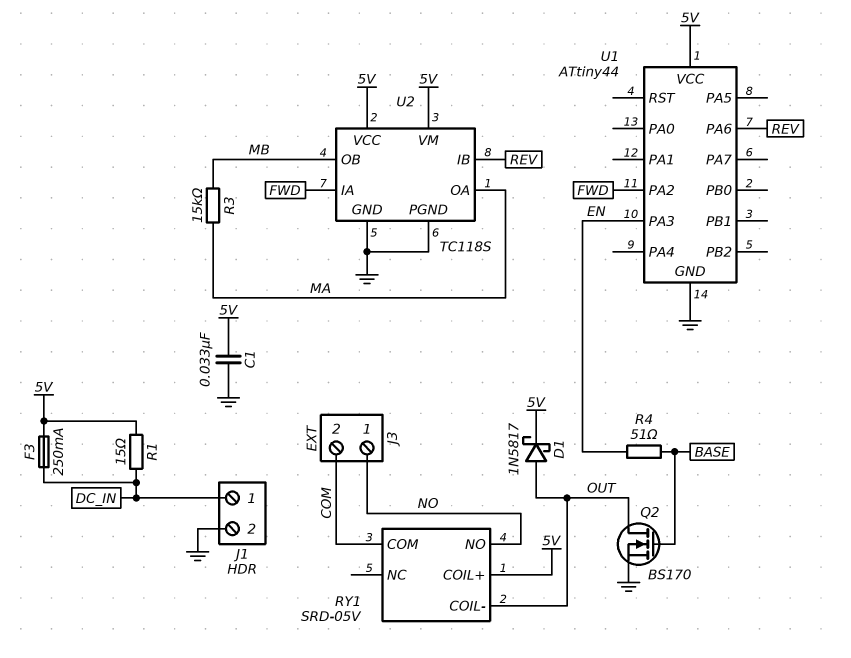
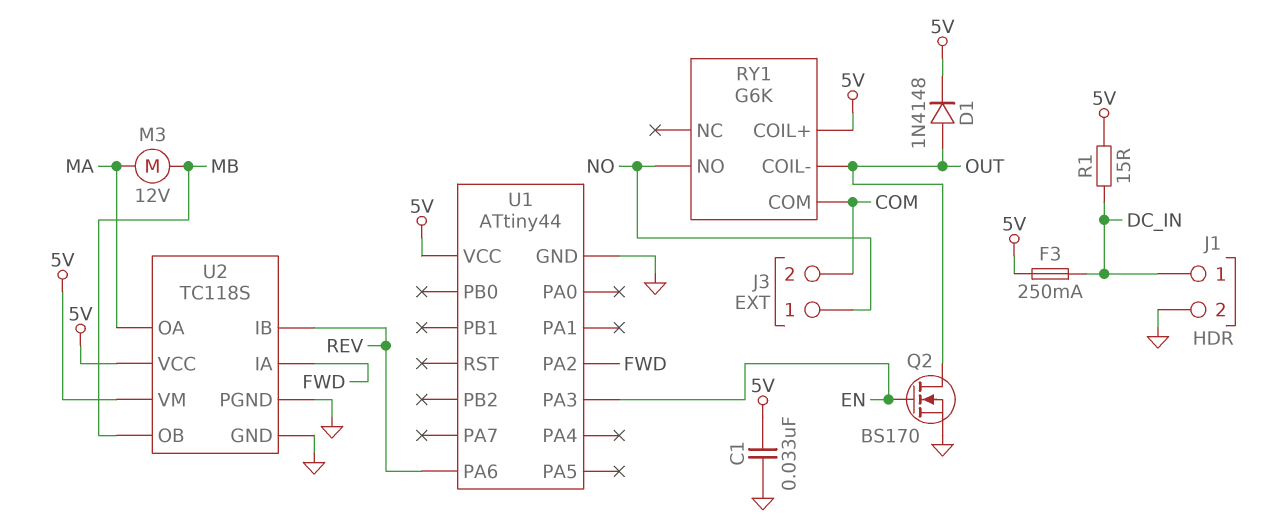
D1: schottky 1N5817 (A OUT, K 5V) -> diode 1N4148 (A OUT, K 5V)
M3: none -> motor 12V (MA, MB)
Q2: NMOS BS170 (G BASE, D OUT, S GND) -> NMOS BS170 (G EN, D OUT, S GND)
R3: 15k (MA, MB) -> none
R4: 51 (BASE, EN) -> none
RY1: SRD-05V -> G6K

